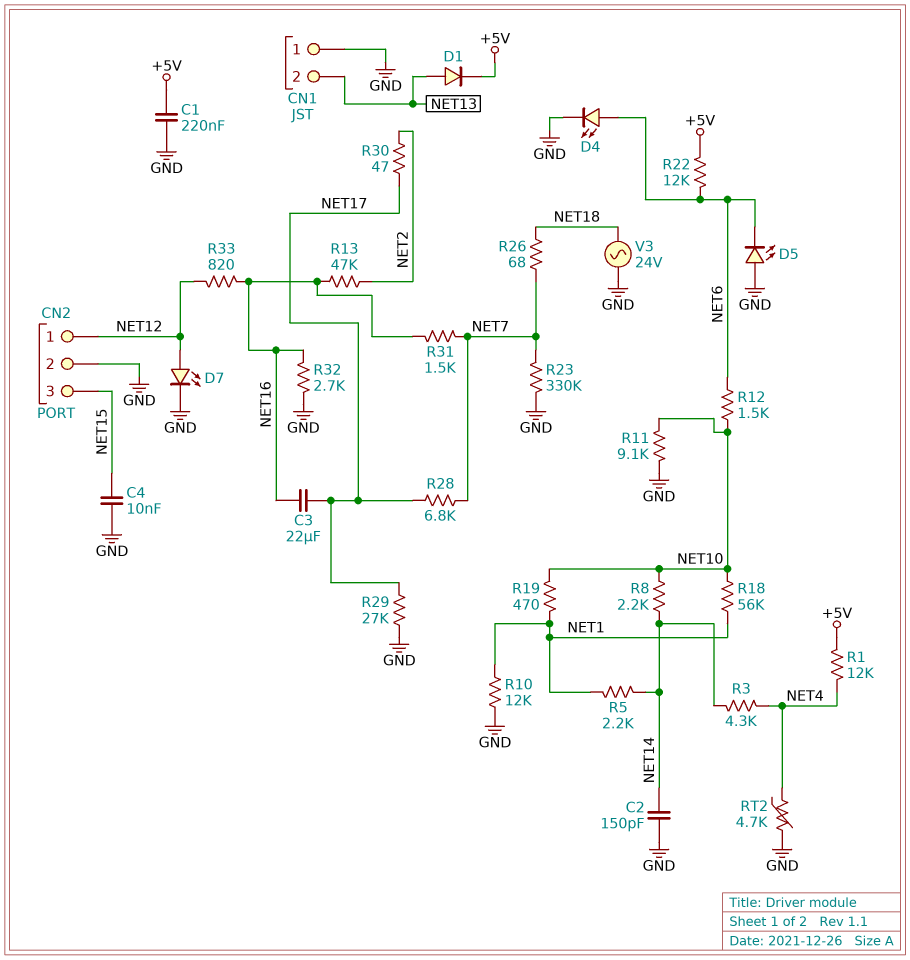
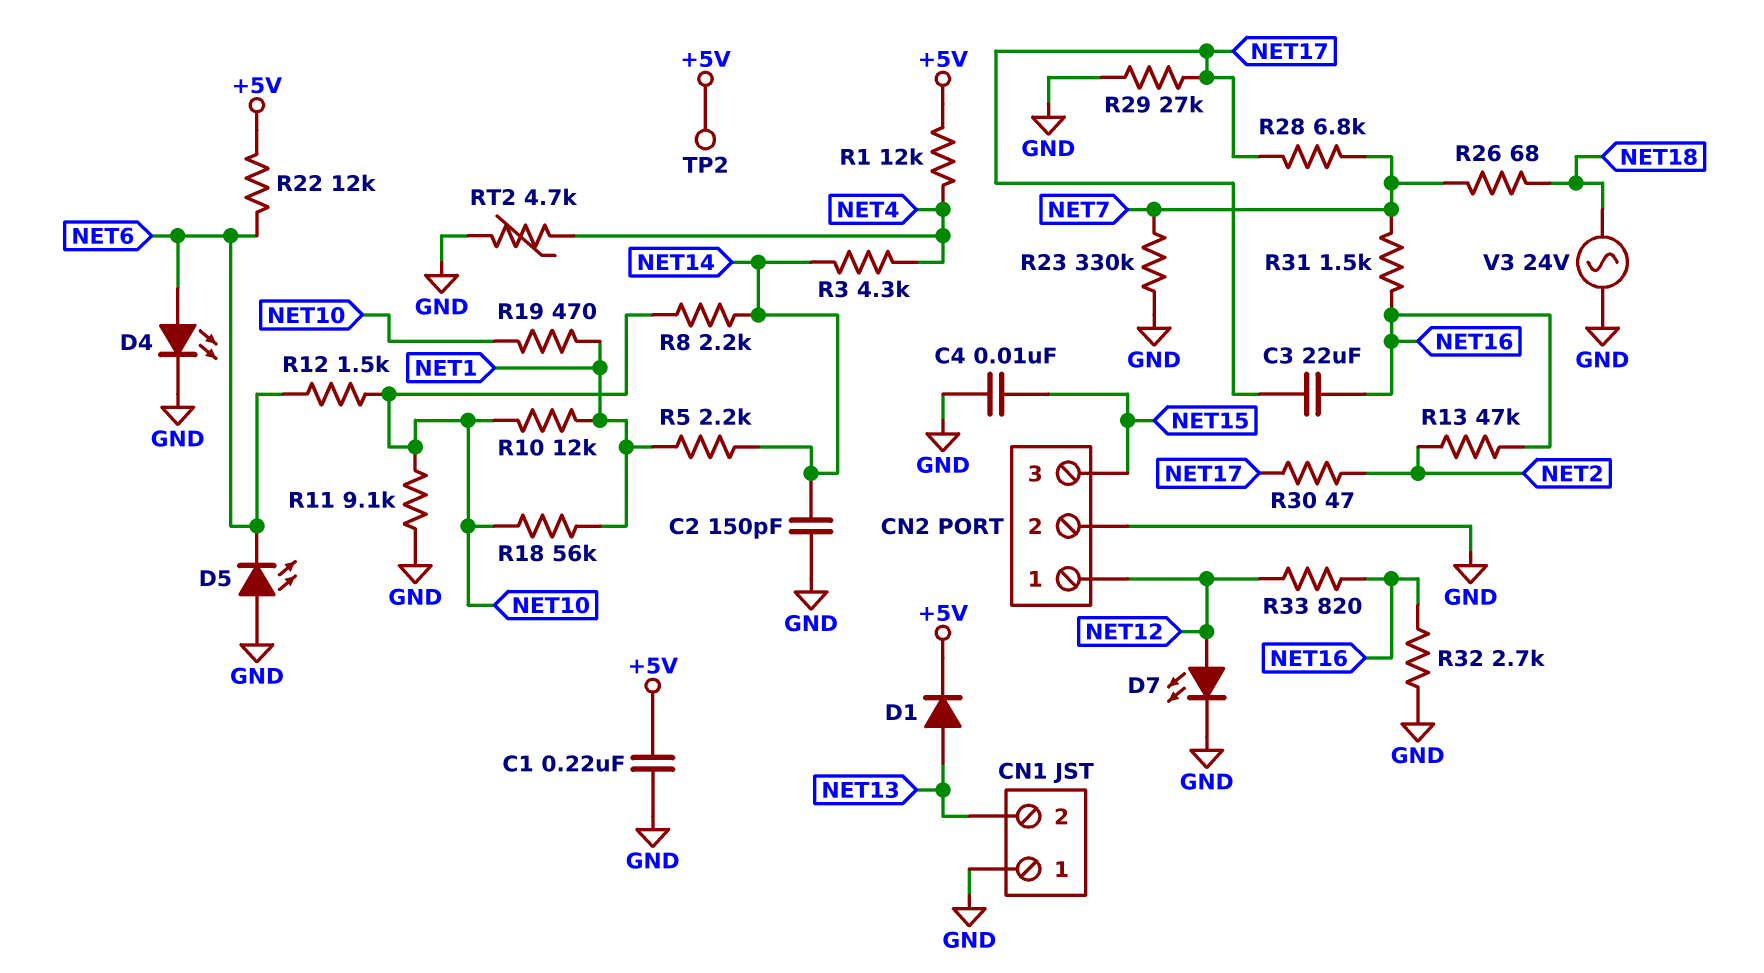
R10: 12k (GND, NET1) -> 12k (NET1, NET10)
TP2: none -> test point (+5V)

